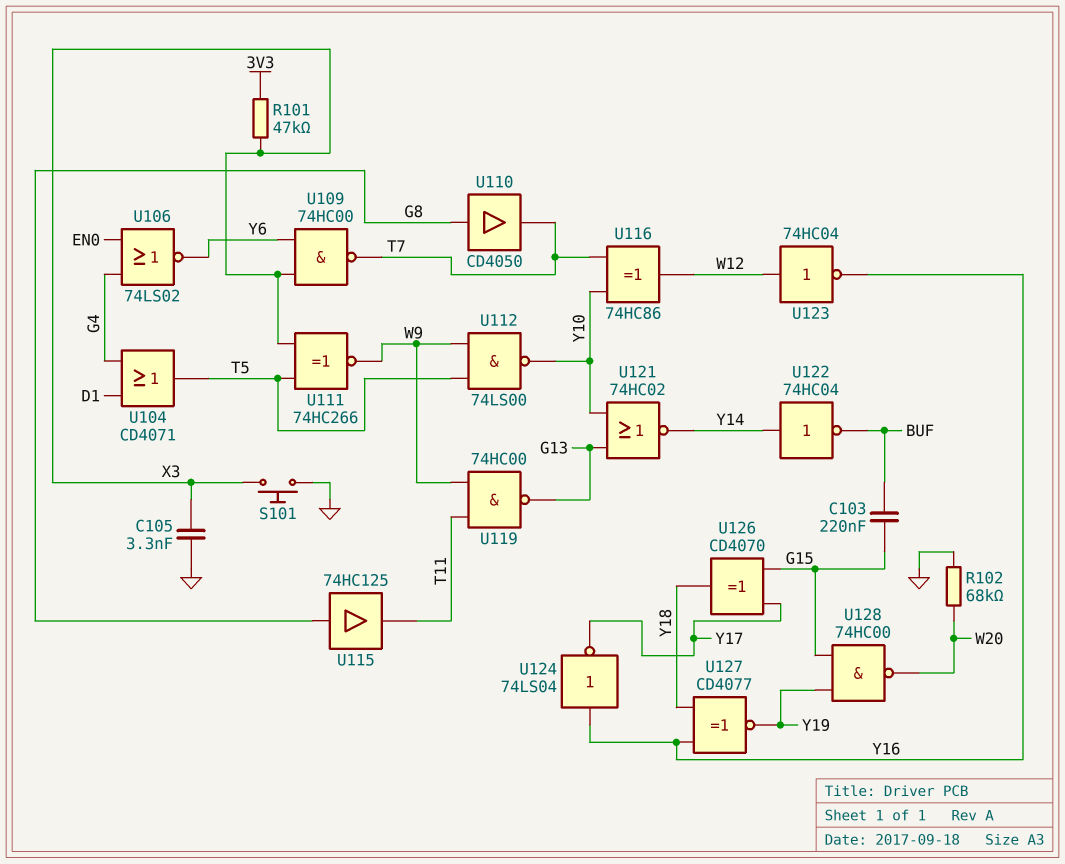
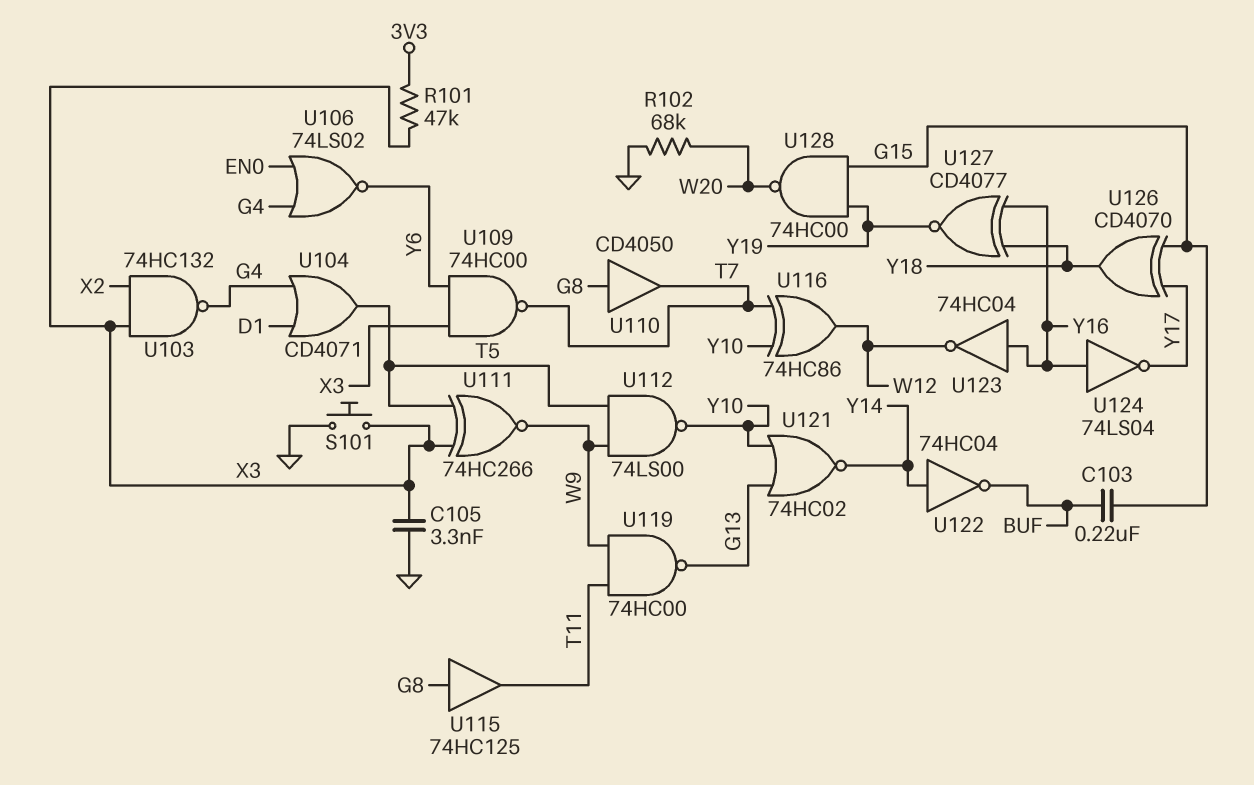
U103: none -> NAND 74HC132 (in X2, in X3, out G4)
U123: NOT 74HC04 (in W12, out Y16) -> NOT 74HC04 (in Y16, out W12)

